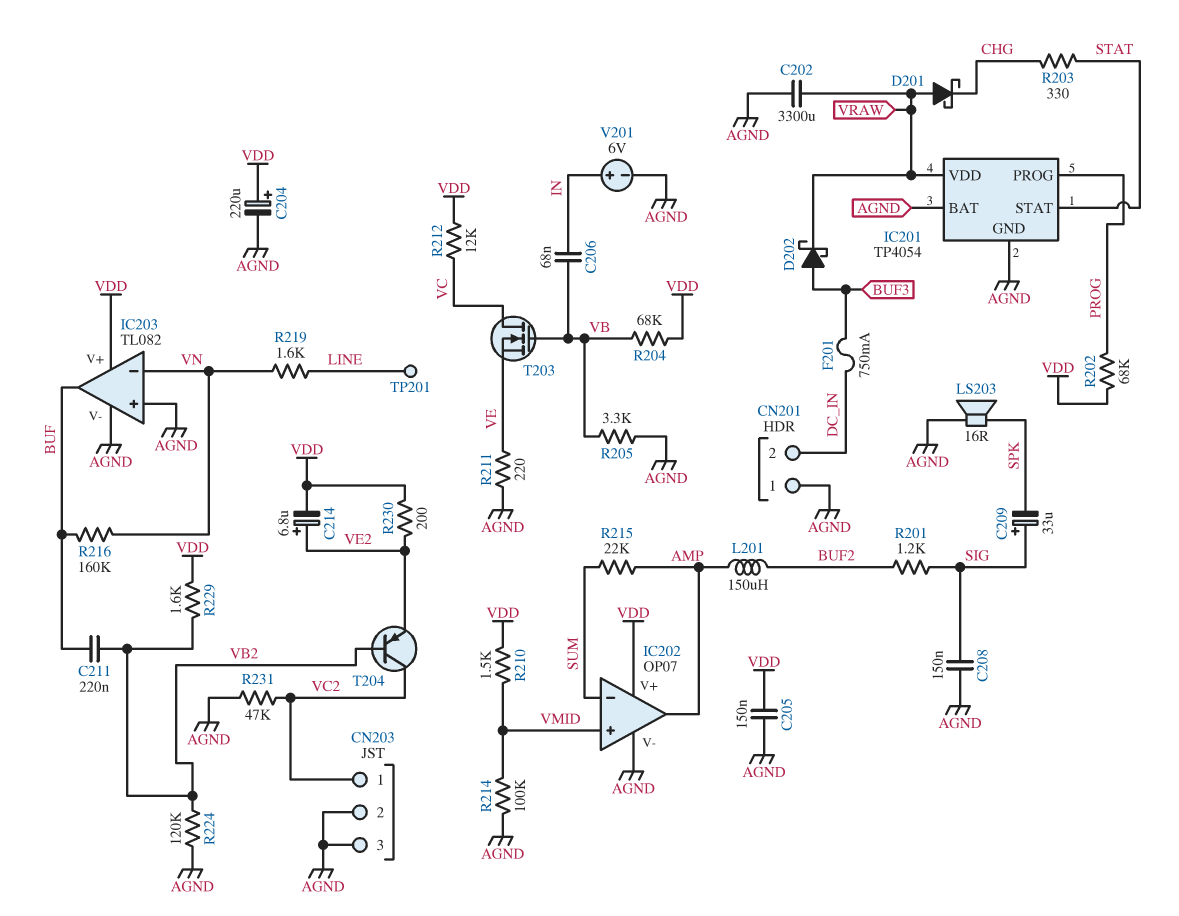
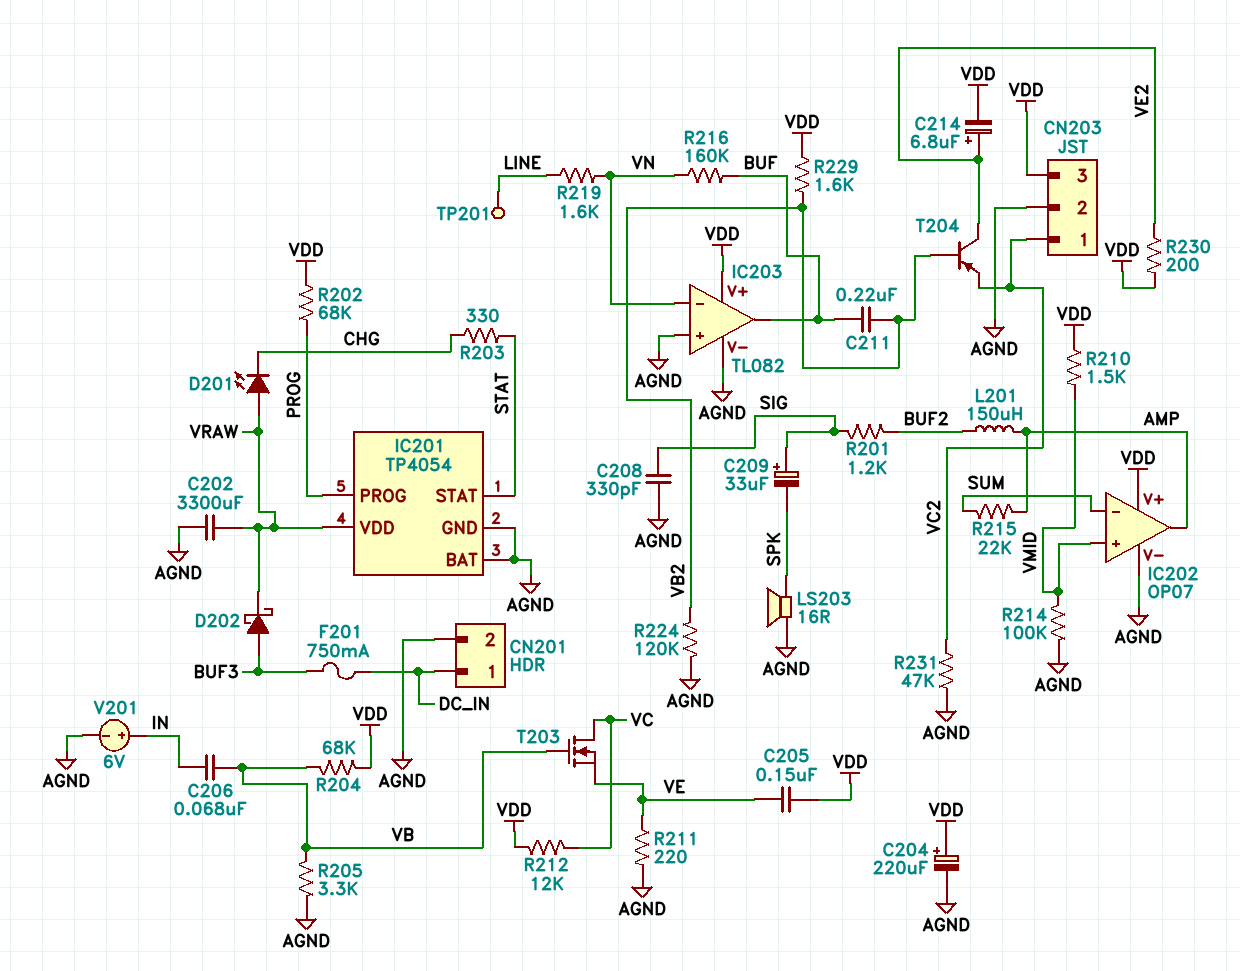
C205: 150nF (AGND, VDD) -> 150nF (VDD, VE)
C208: 150nF (AGND, SIG) -> 330pF (AGND, SIG)
CN201 pin 1: AGND -> DC_IN
CN201 pin 2: DC_IN -> AGND
CN203 pin 3: AGND -> VDD
D201: schottky (A VRAW, K CHG) -> LED (A VRAW, K CHG)
T204: PNP (B VB2, C VC2, E VE2) -> PNP (B VB2, C VE2, E VC2)

